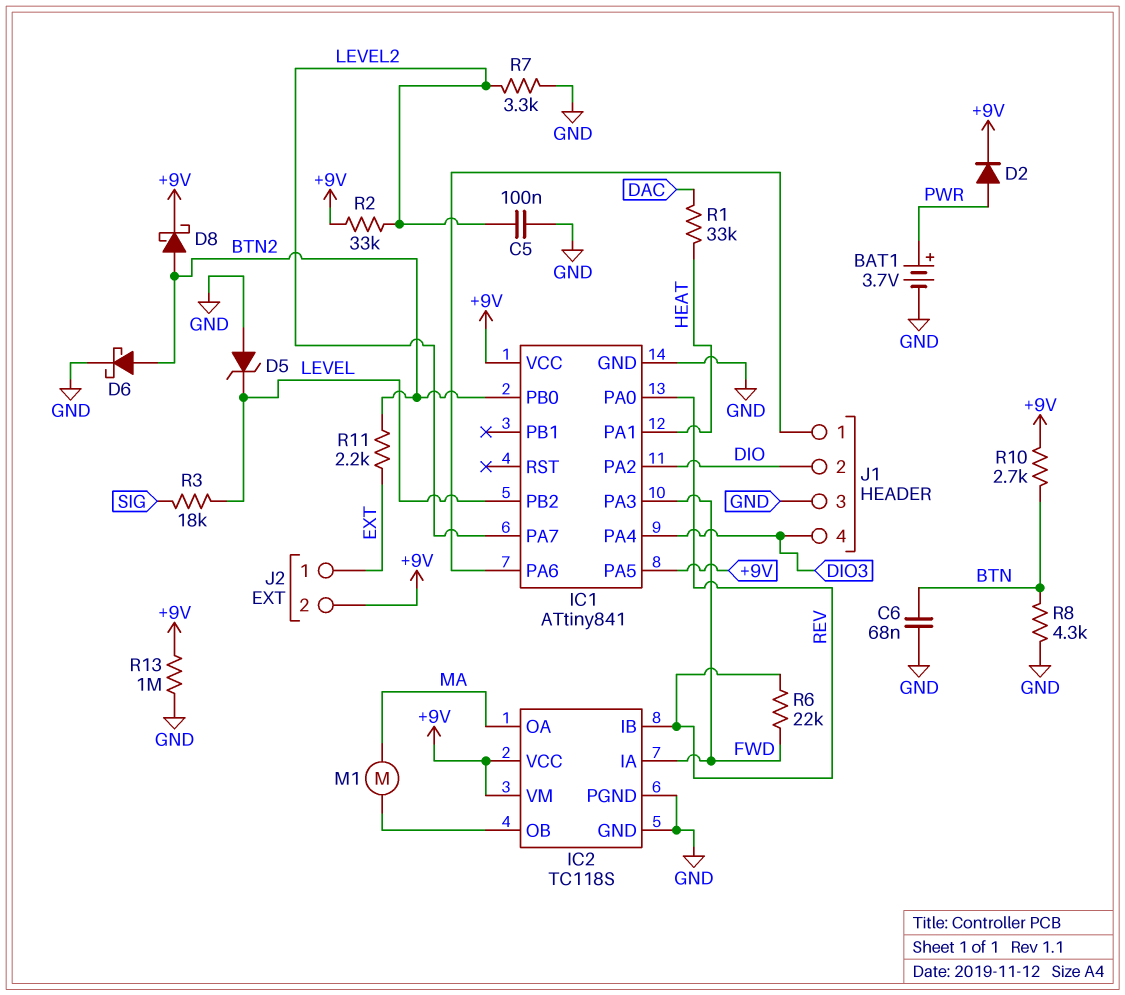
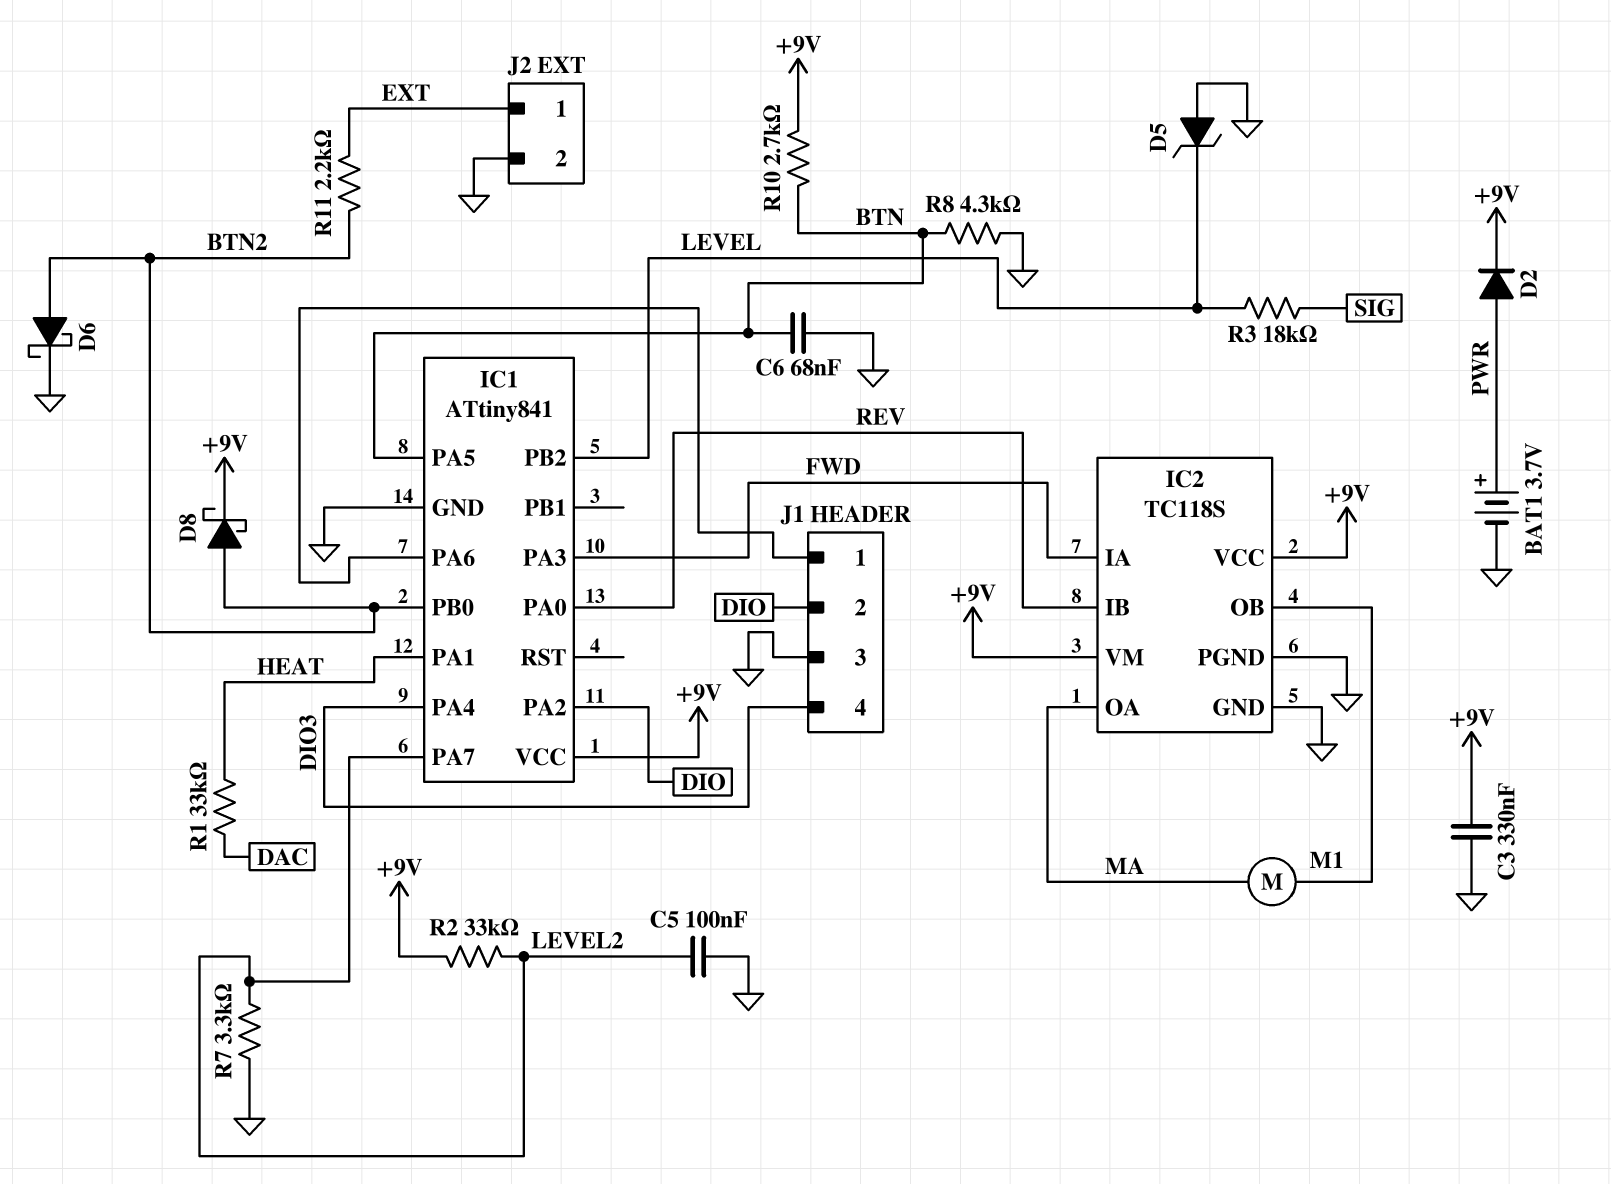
C3: none -> 330nF (+9V, GND)
IC1 pin PA5: +9V -> BTN
J2 pin 2: +9V -> GND
R6: 22k (FWD, REV) -> none
R13: 1M (+9V, GND) -> none

